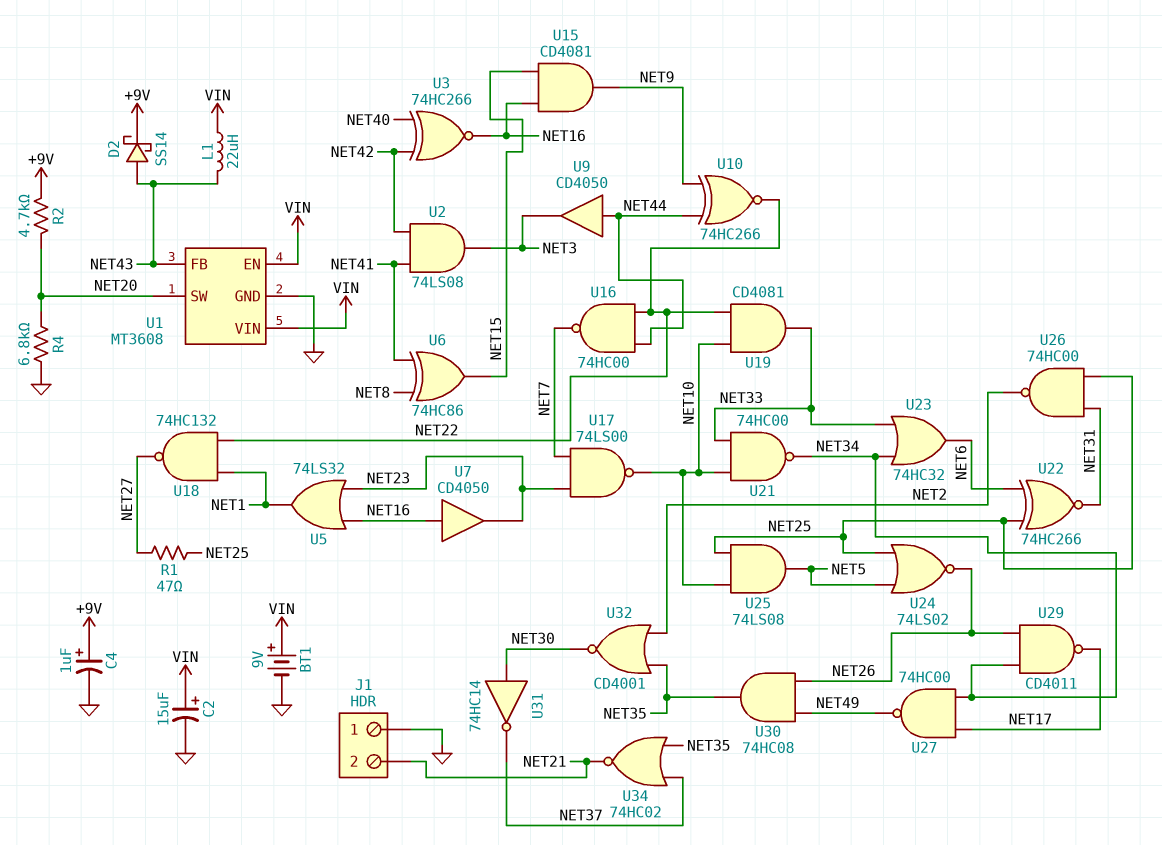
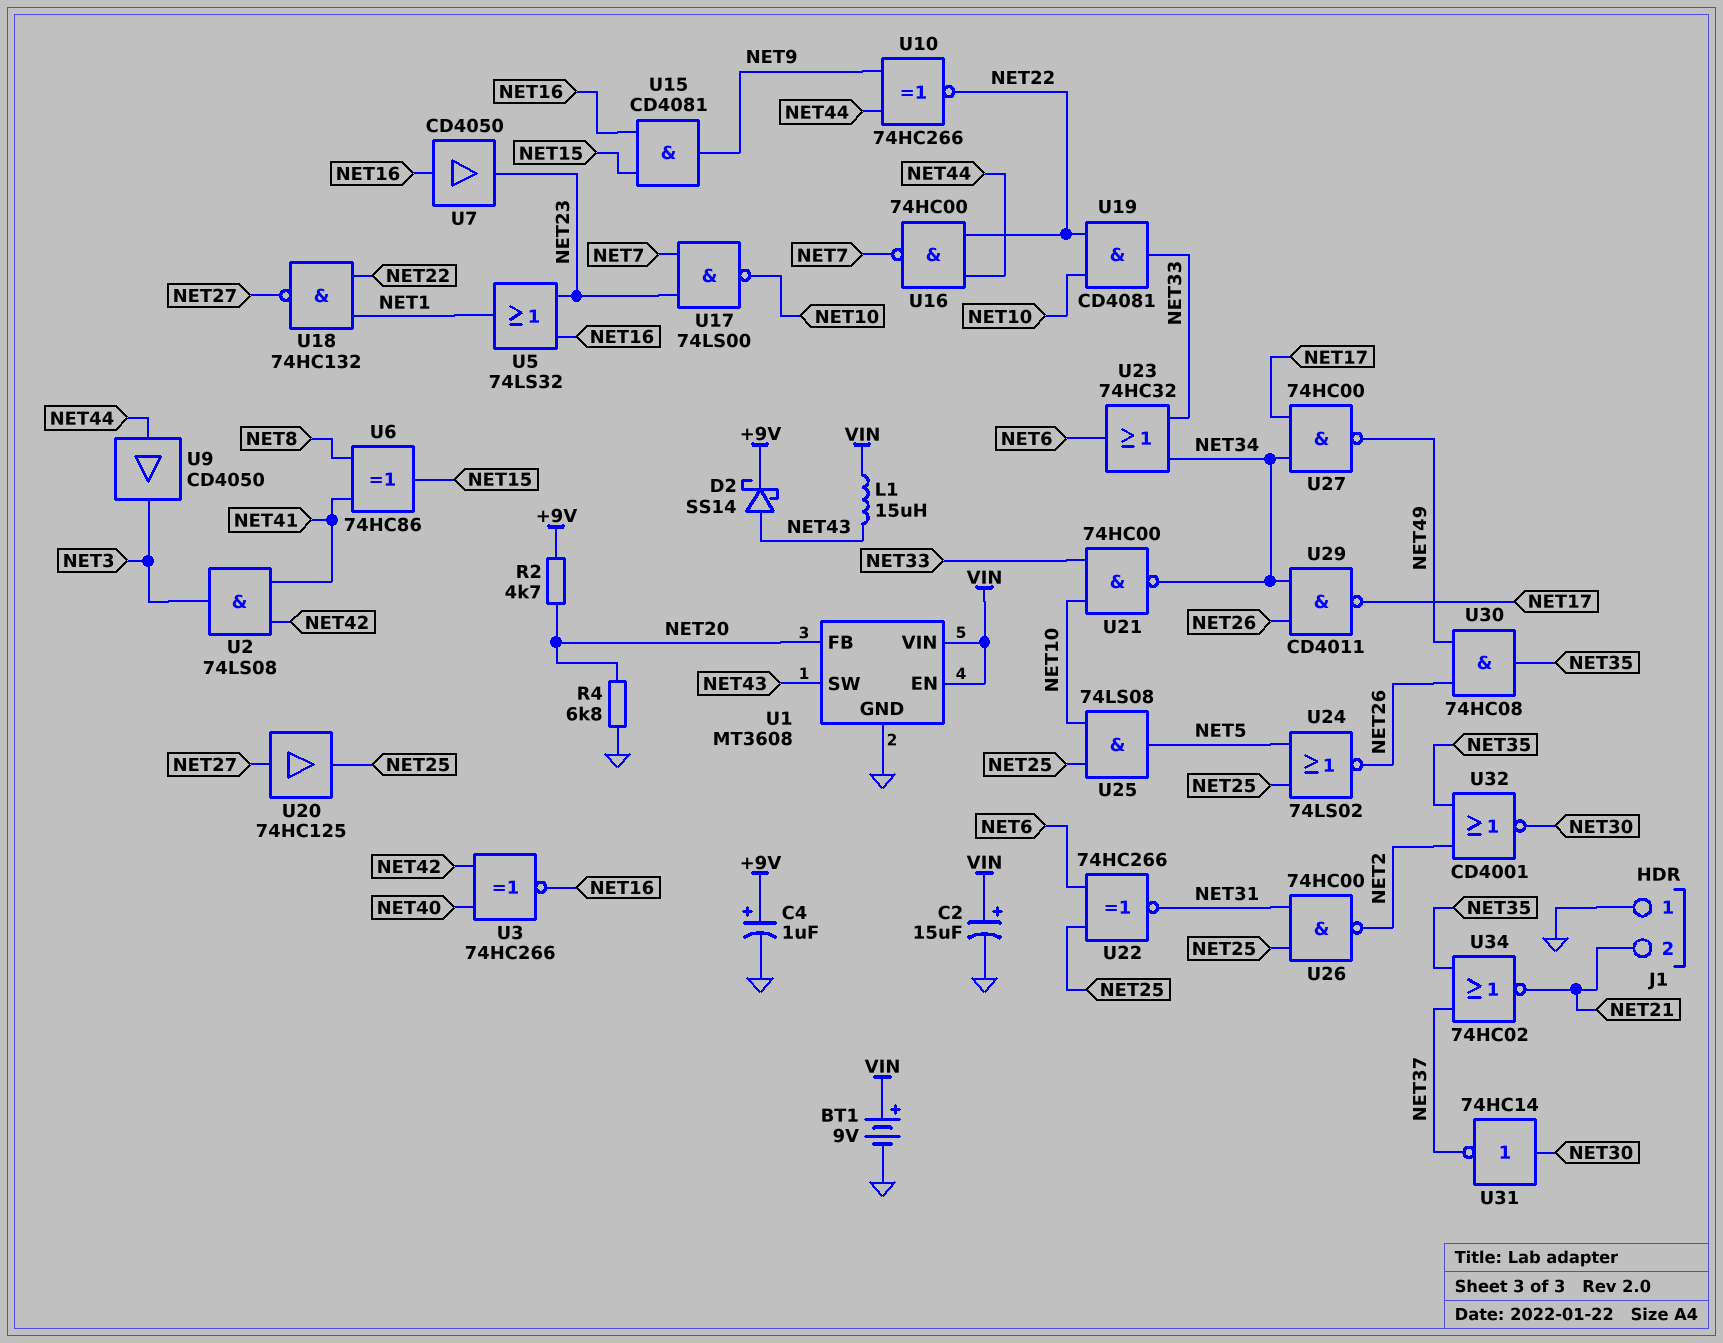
L1: 22uH (NET43, VIN) -> 15uH (NET43, VIN)
R1: 47 (NET25, NET27) -> none
U1 pin FB: NET43 -> NET20
U1 pin SW: NET20 -> NET43
U20: none -> buffer 74HC125 (in NET27, out NET25)

